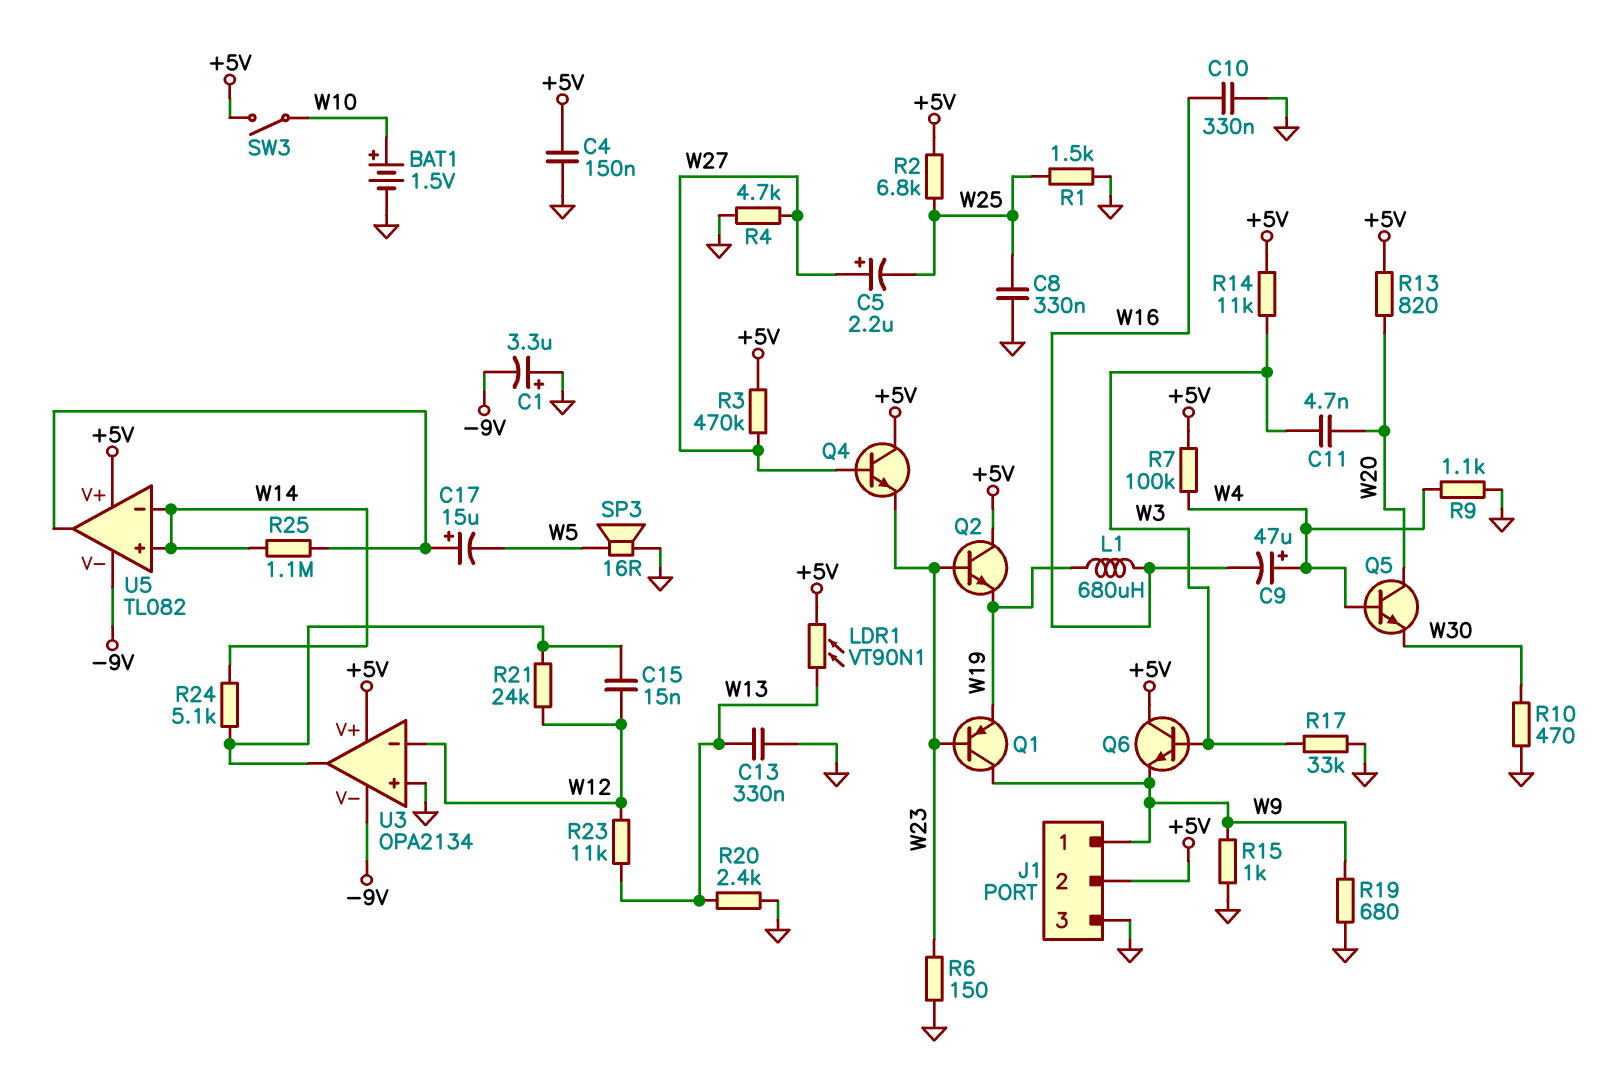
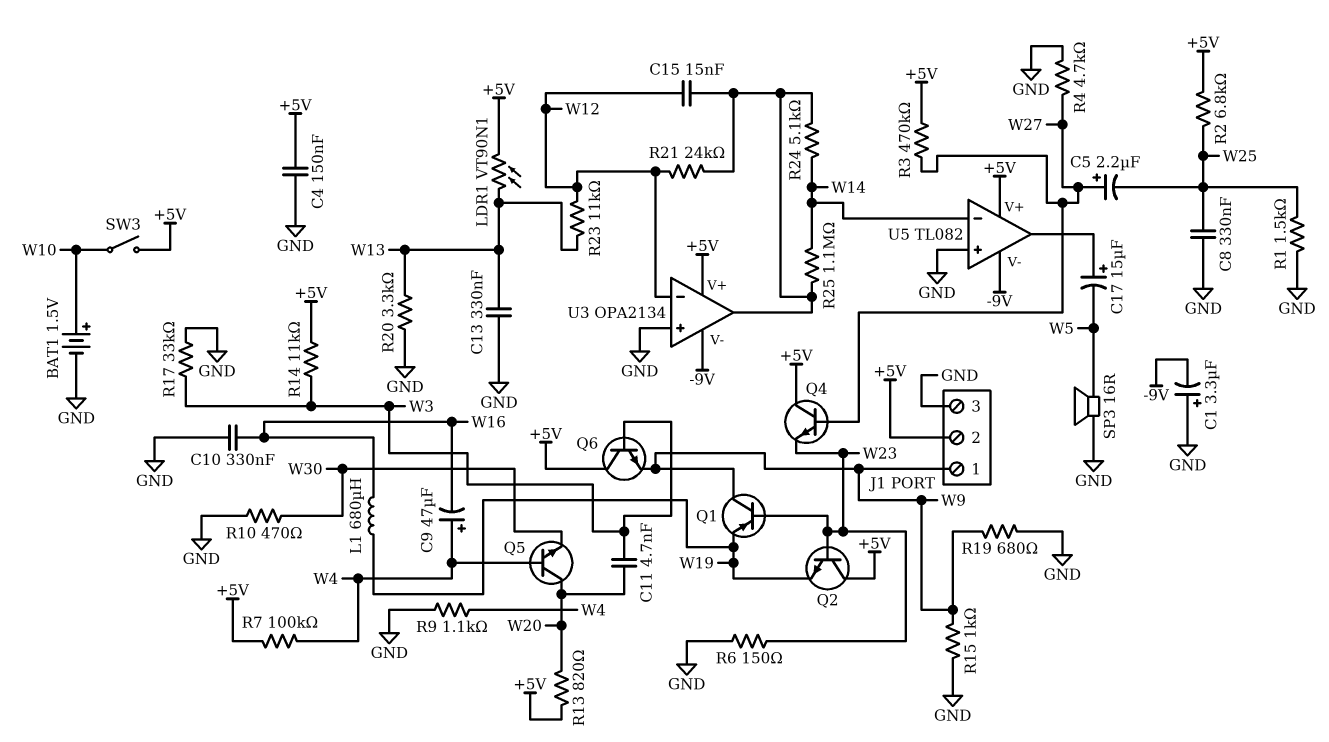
R20: 2.4k (GND, W13) -> 3.3k (GND, W13)
R25: 1.1M (U5/out, W14) -> 1.1M (U3/out, W14)
U5 pin in+: W14 -> GND

